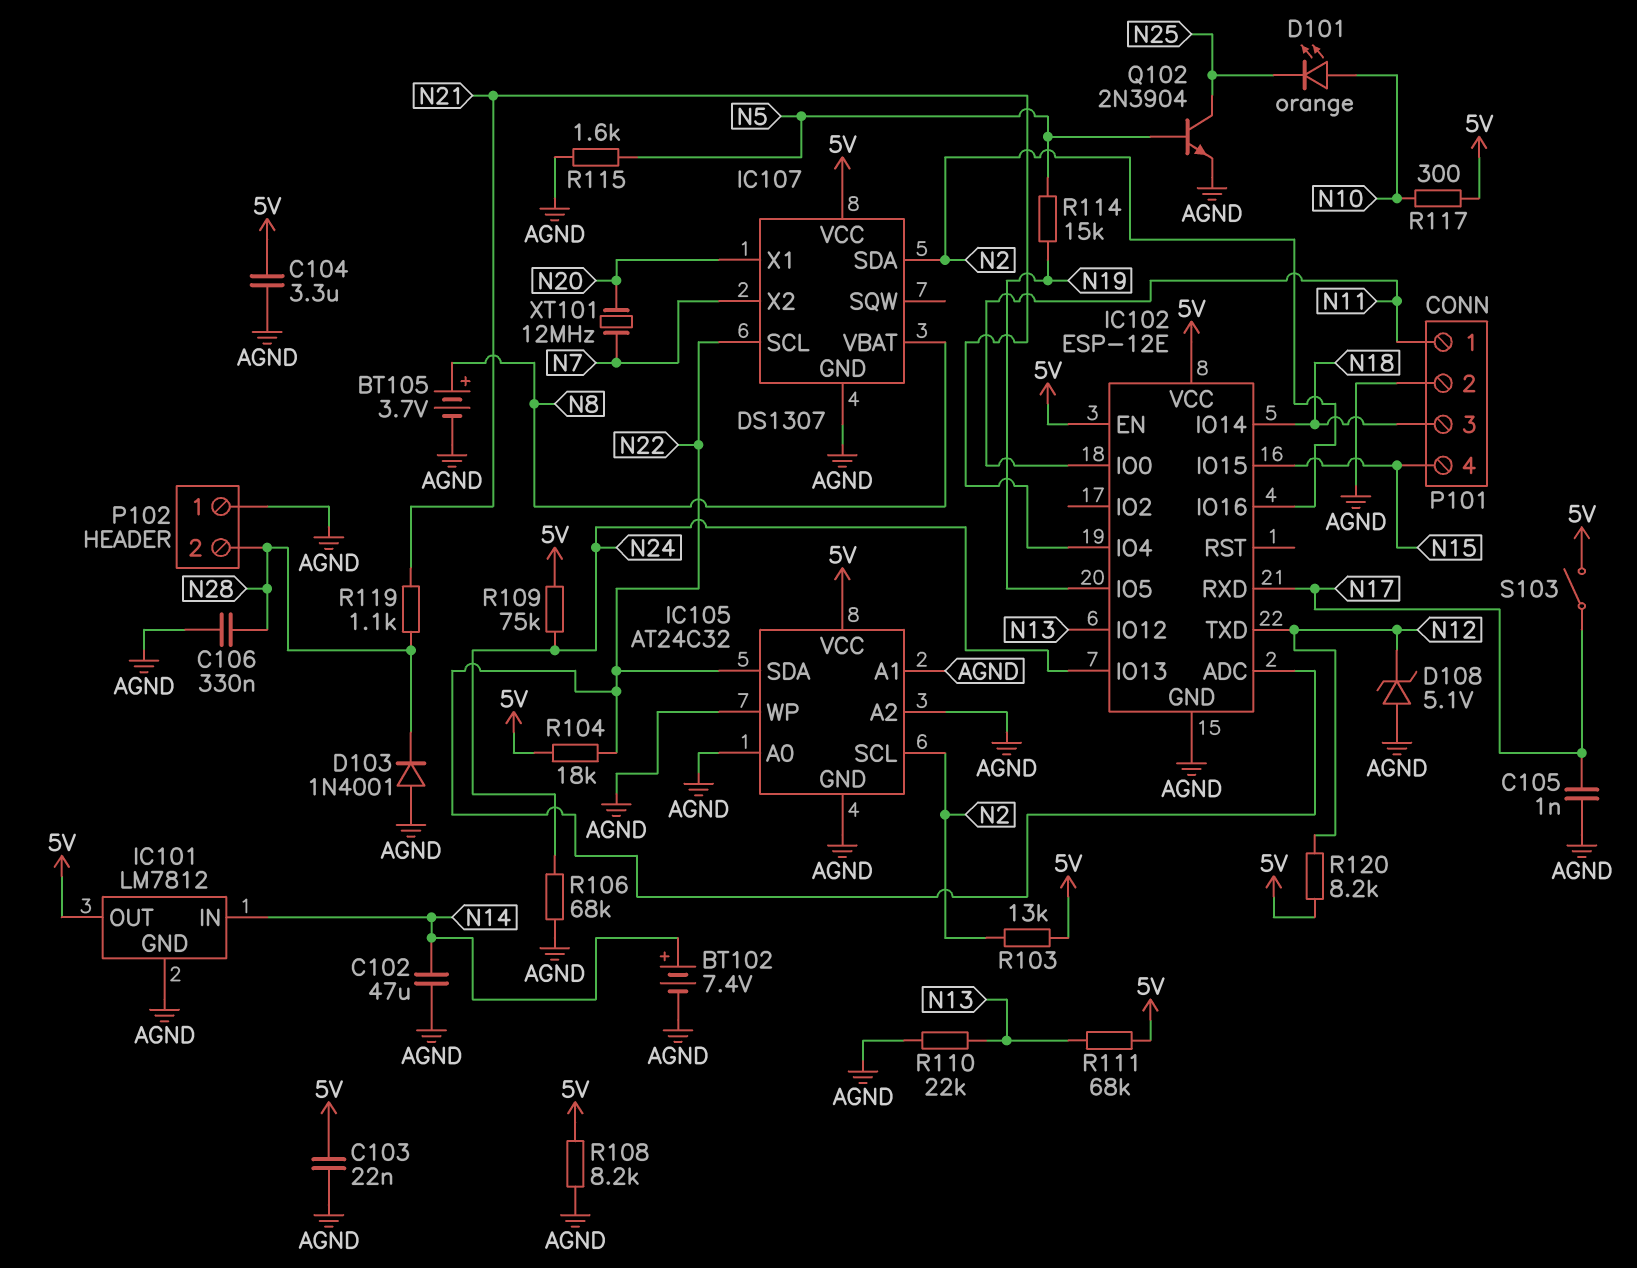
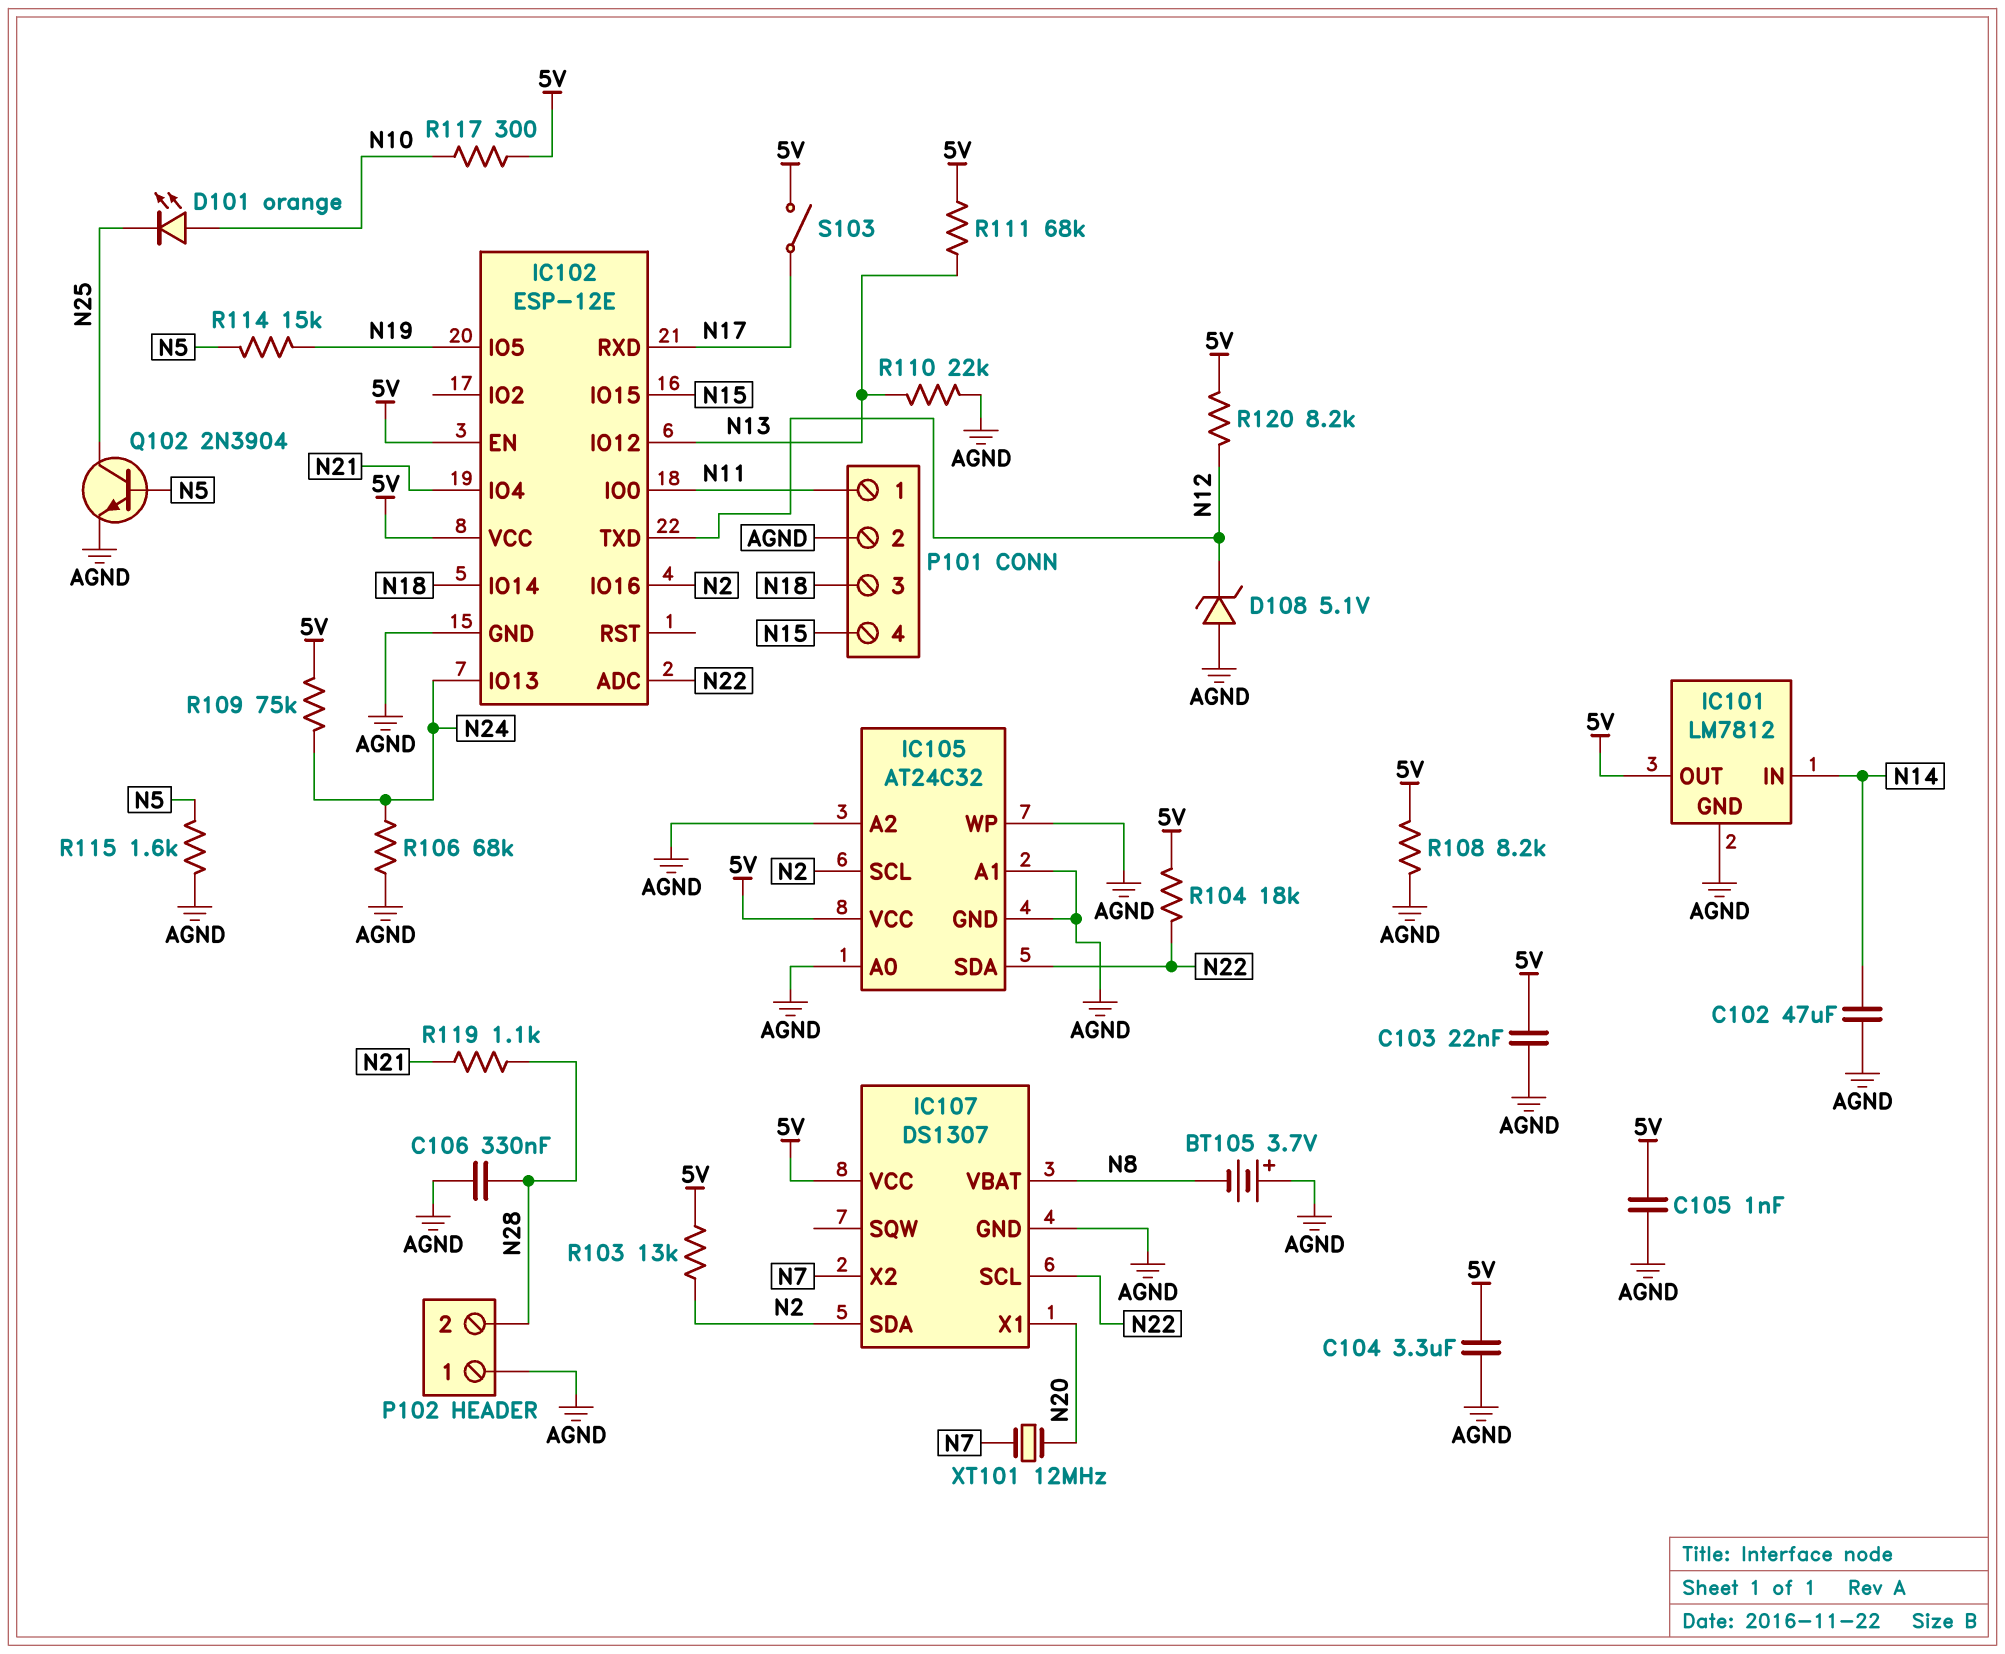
BT102: 7.4V (plus N14, minus AGND) -> none
BT105: 3.7V (plus N8, minus AGND) -> 3.7V (plus AGND, minus N8)
C105: 1nF (AGND, N17) -> 1nF (5V, AGND)
D103: diode 1N4001 (A AGND, K N28) -> none

